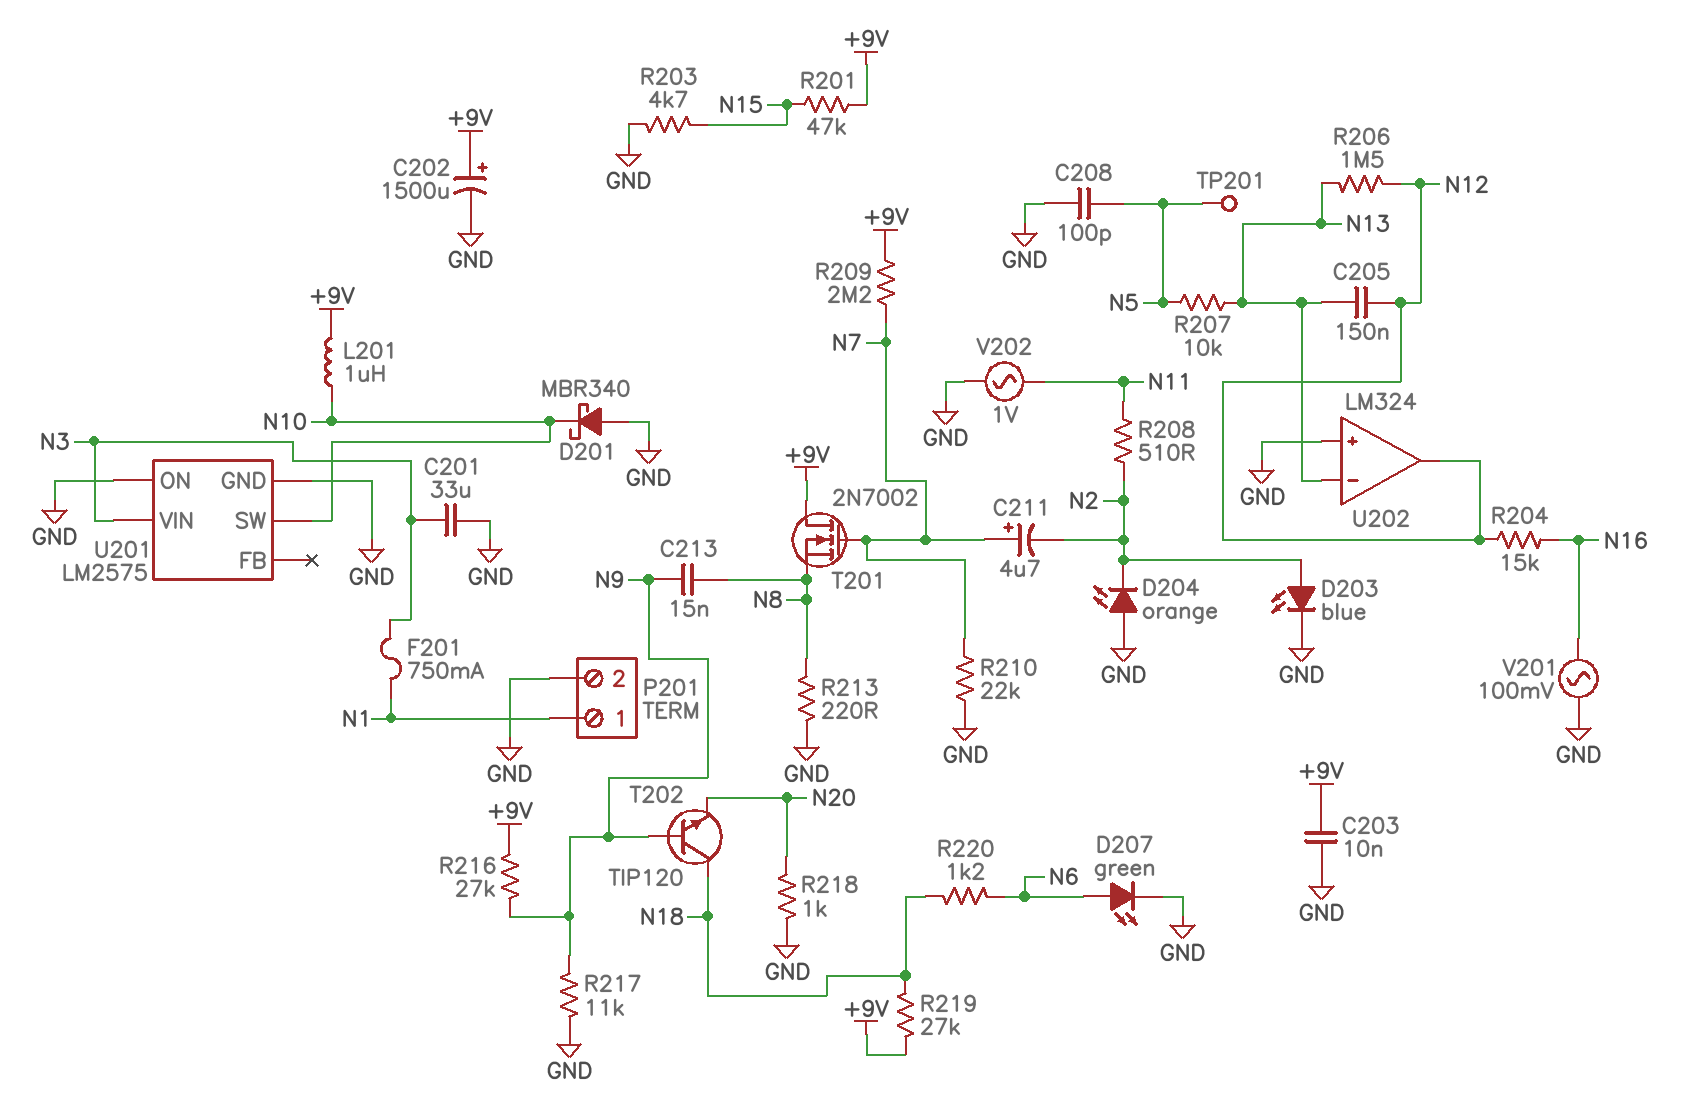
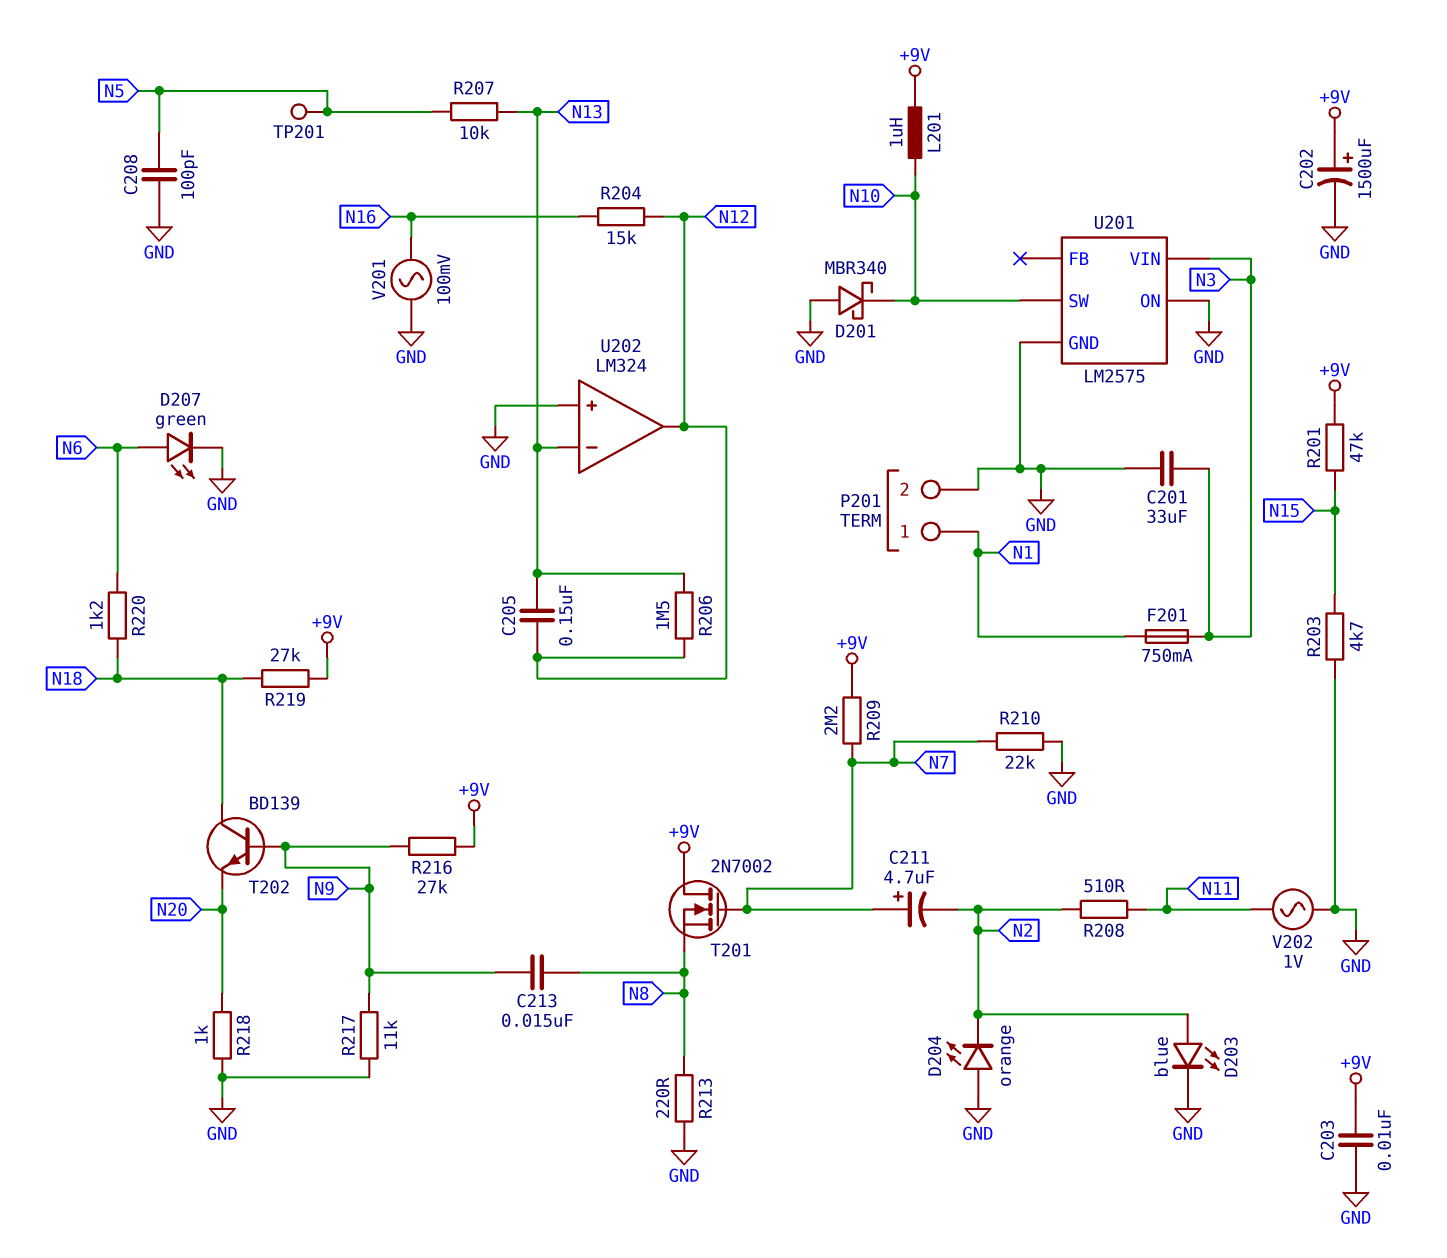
T202: NPN TIP120 (B N9, C N18, E N20) -> NPN BD139 (B N9, C N18, E N20)

